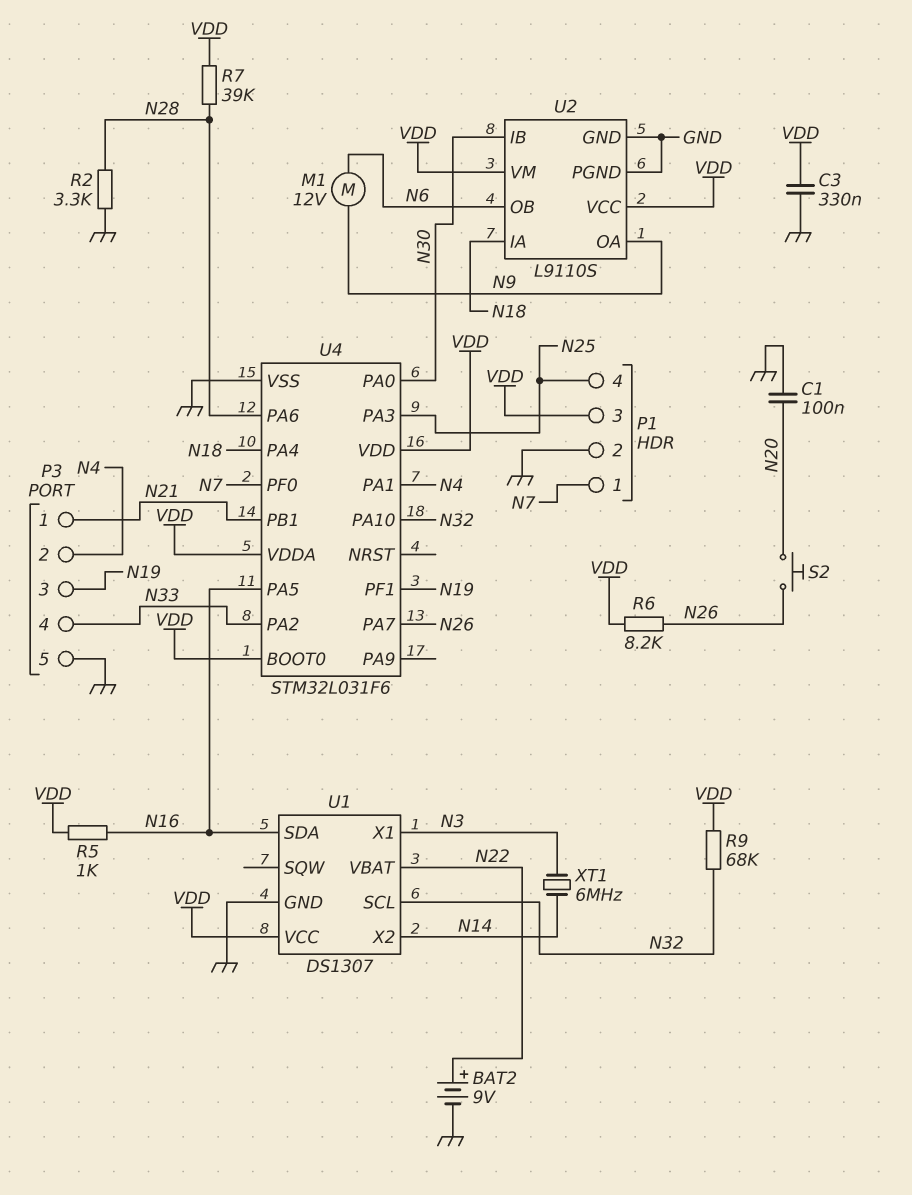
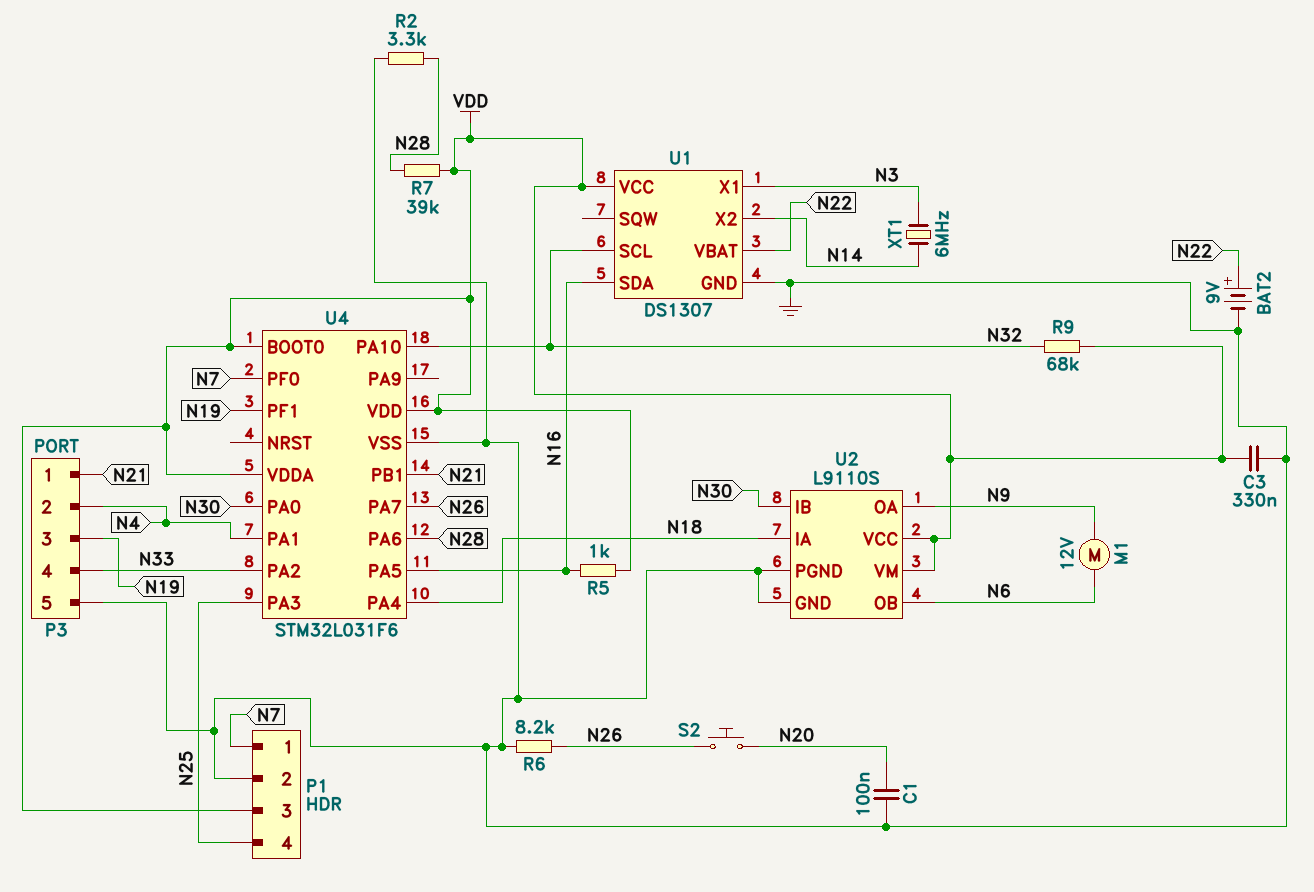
R6: 8.2k (N26, VDD) -> 8.2k (GND, N26)

